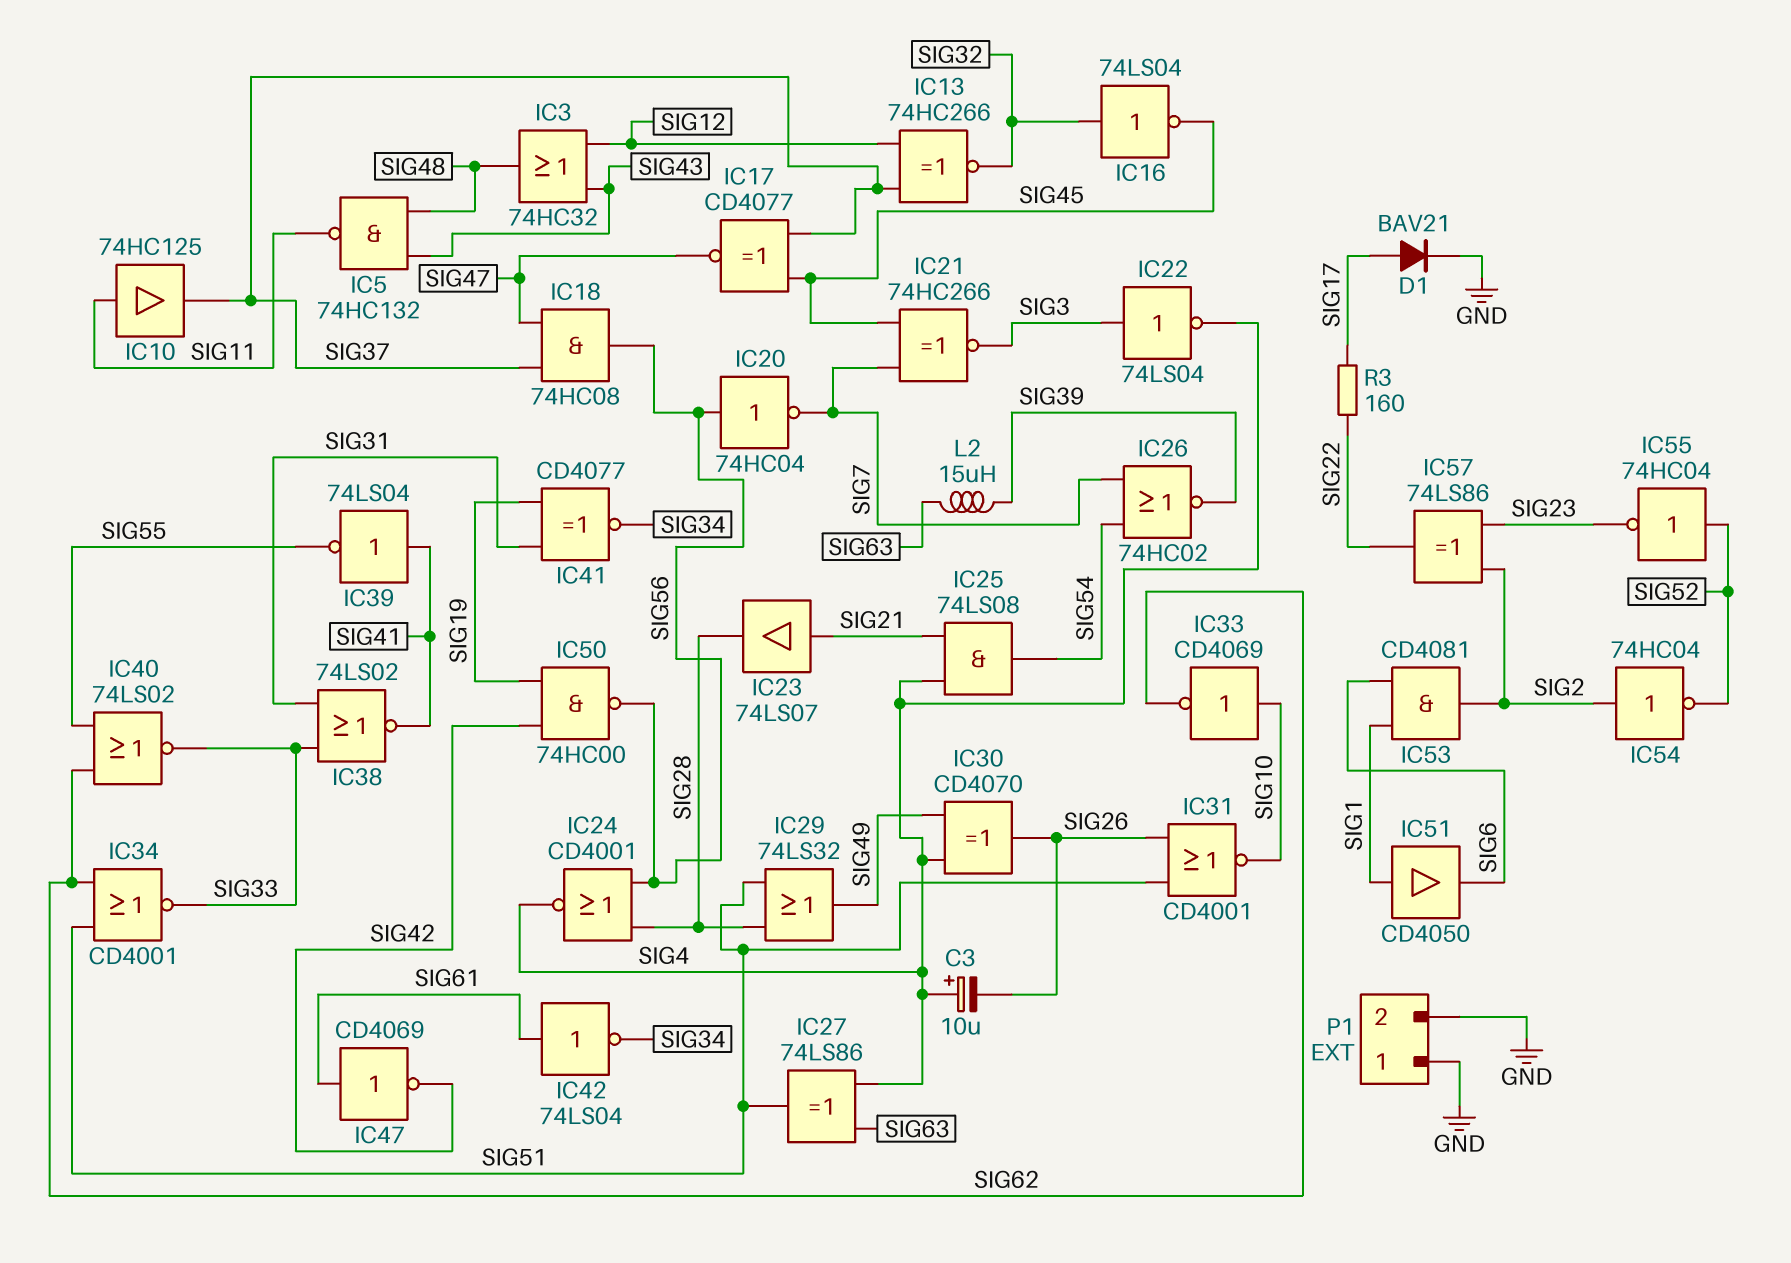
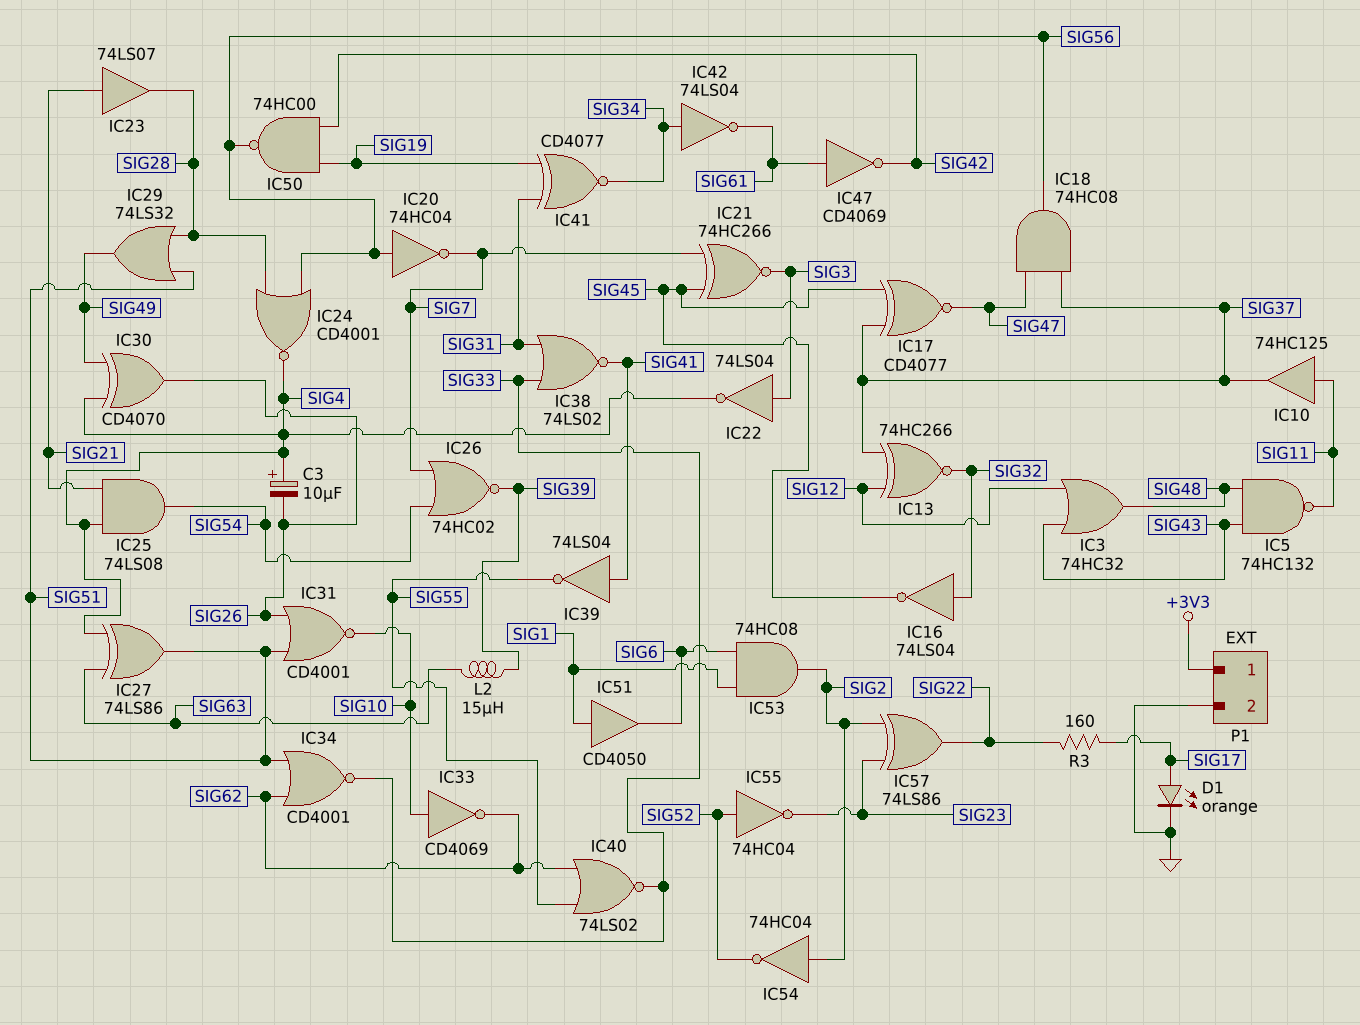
D1: diode BAV21 (A SIG17, K GND) -> LED orange (A SIG17, K GND)
IC42: NOT 74LS04 (in SIG61, out SIG34) -> NOT 74LS04 (in SIG34, out SIG61)
IC53: AND CD4081 (in SIG1, in SIG6, out SIG2) -> AND 74HC08 (in SIG1, in SIG6, out SIG2)
P1 pin 1: GND -> +3V3

